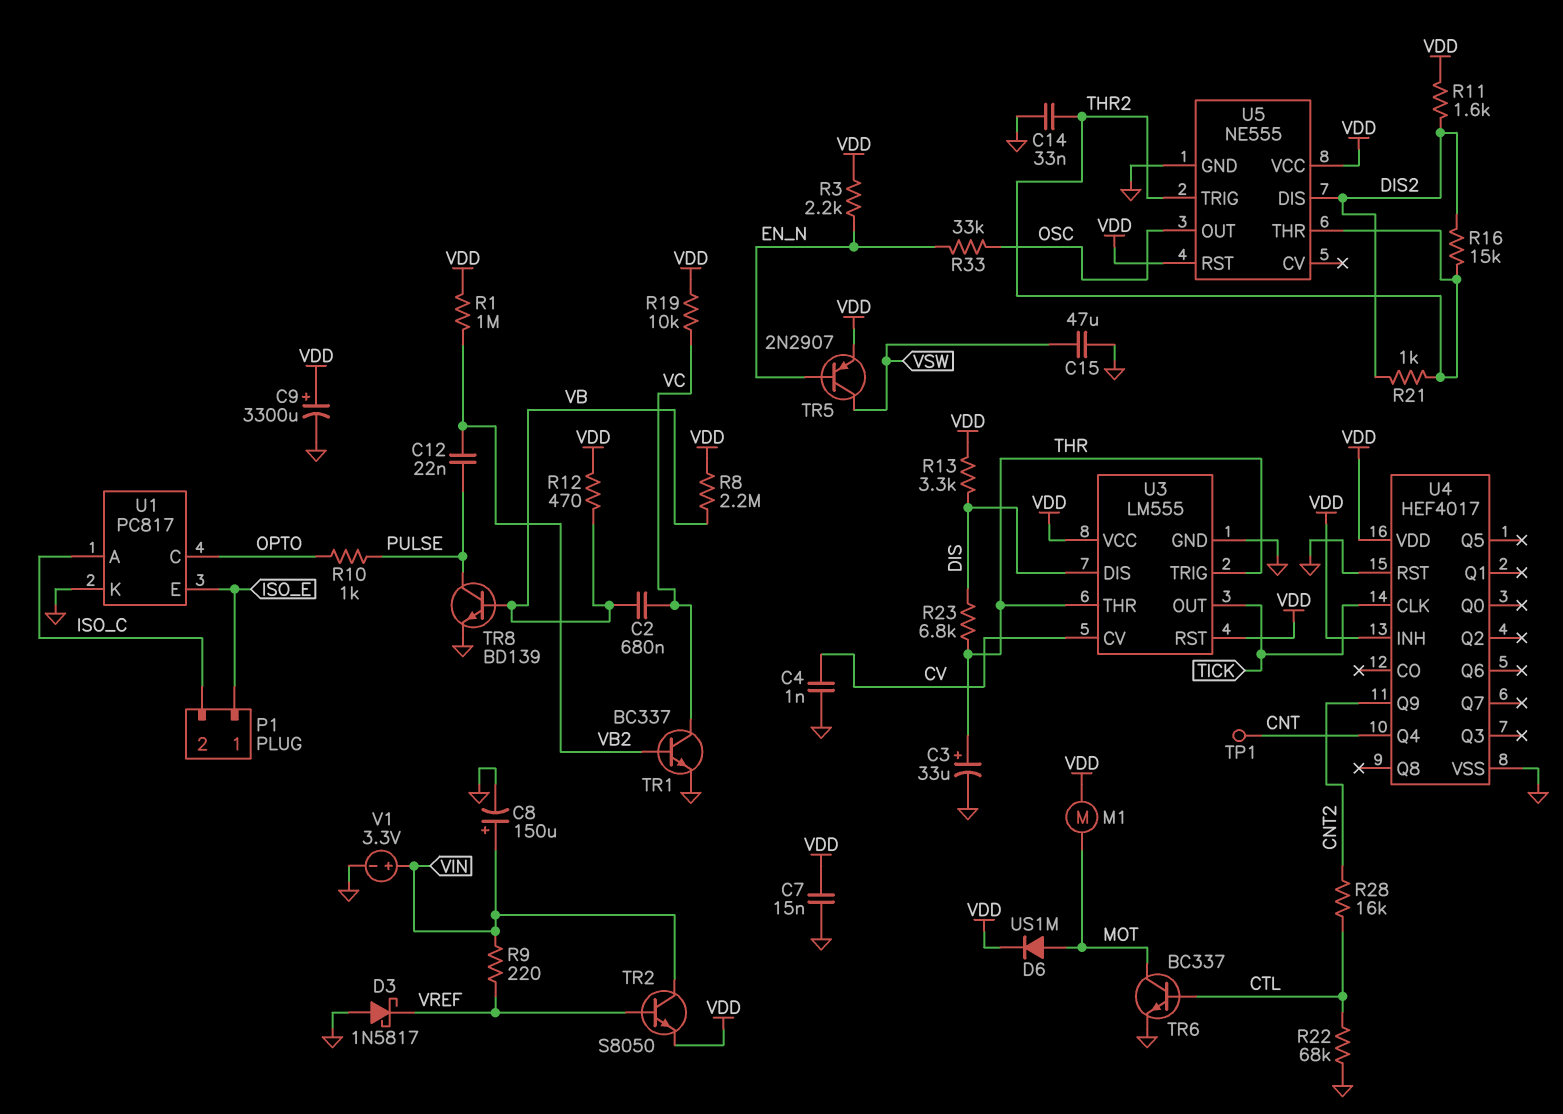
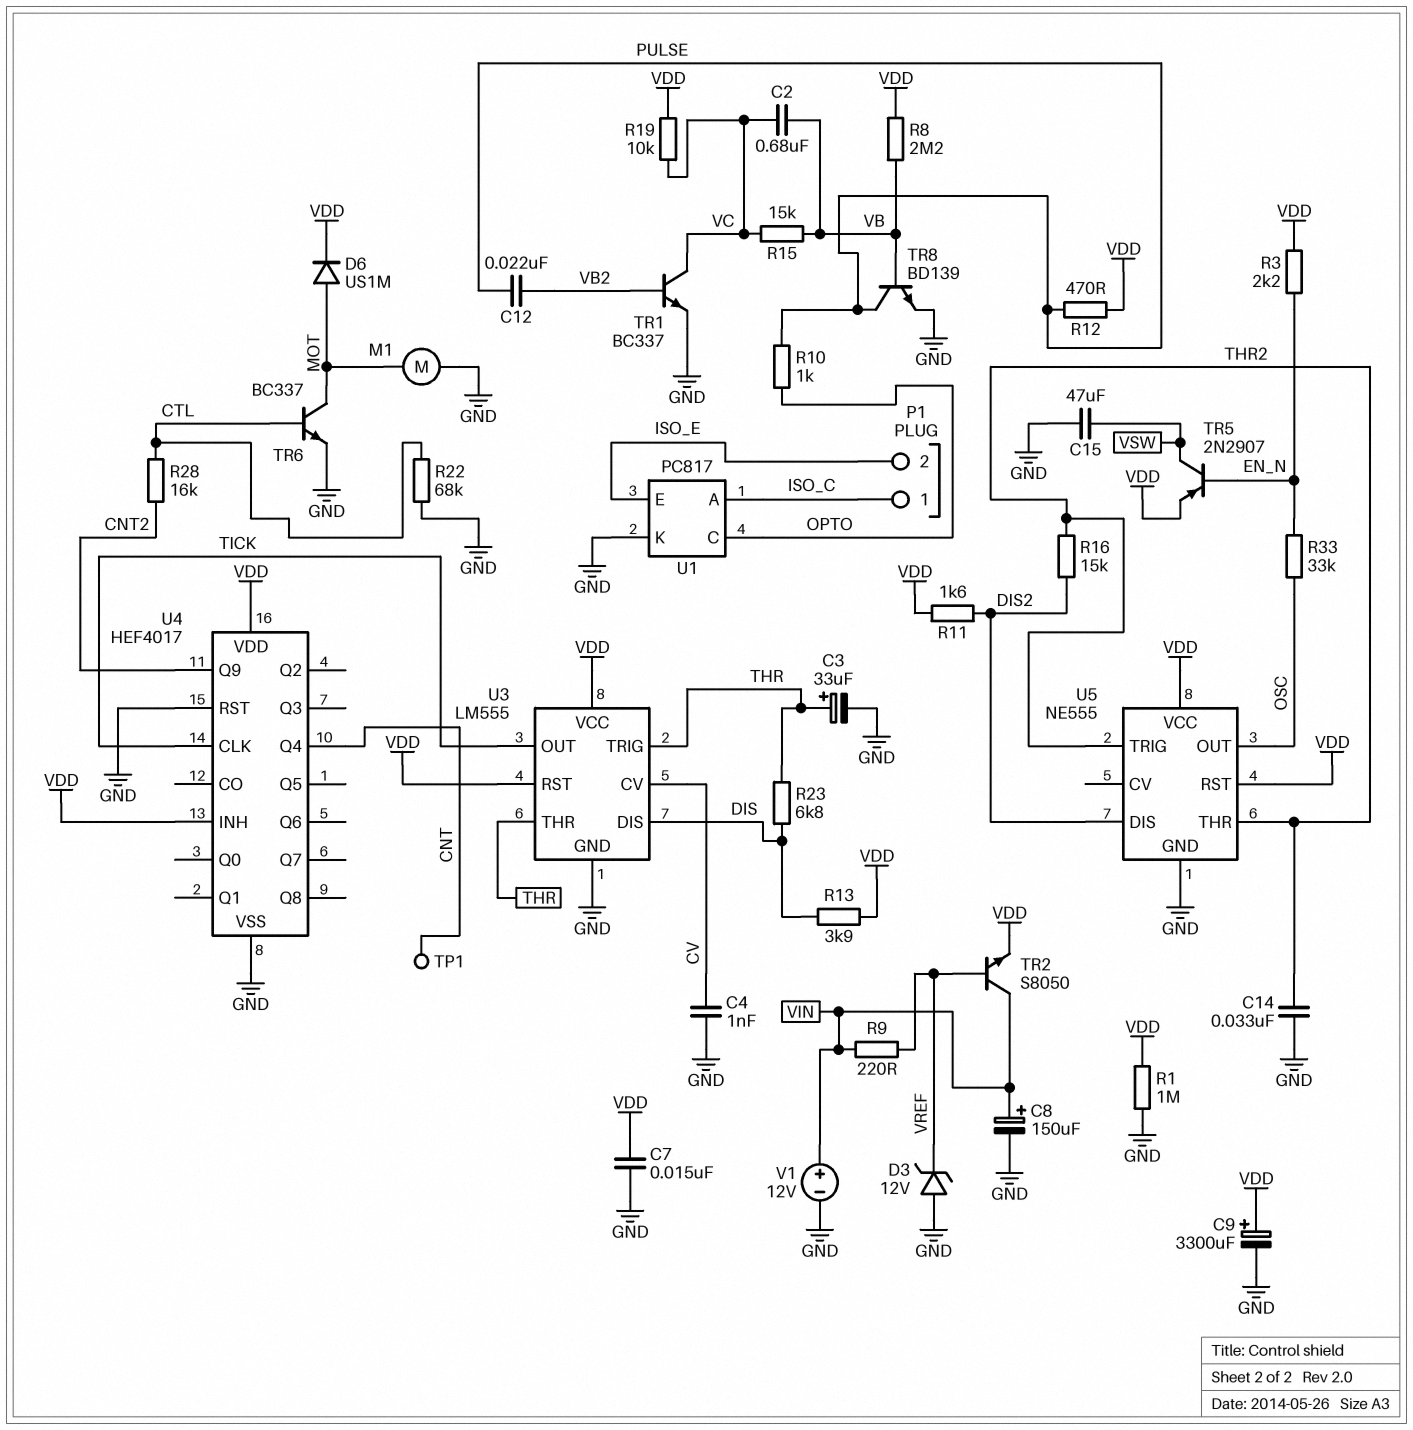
D3: schottky 1N5817 (A GND, K VREF) -> zener 12V (A GND, K VREF)
M1: motor (MOT, VDD) -> motor (GND, MOT)
P1 pin 1: ISO_E -> ISO_C
P1 pin 2: ISO_C -> ISO_E
R1: 1M (VB2, VDD) -> 1M (GND, VDD)
R12: 470 (VB, VDD) -> 470 (PULSE, VDD)
R13: 3.3k (DIS, VDD) -> 3.9k (DIS, VDD)
R15: none -> 15k (VB, VC)
R21: 1k (DIS2, THR2) -> none
V1: 3.3V (plus VIN, minus GND) -> 12V (plus VIN, minus GND)

